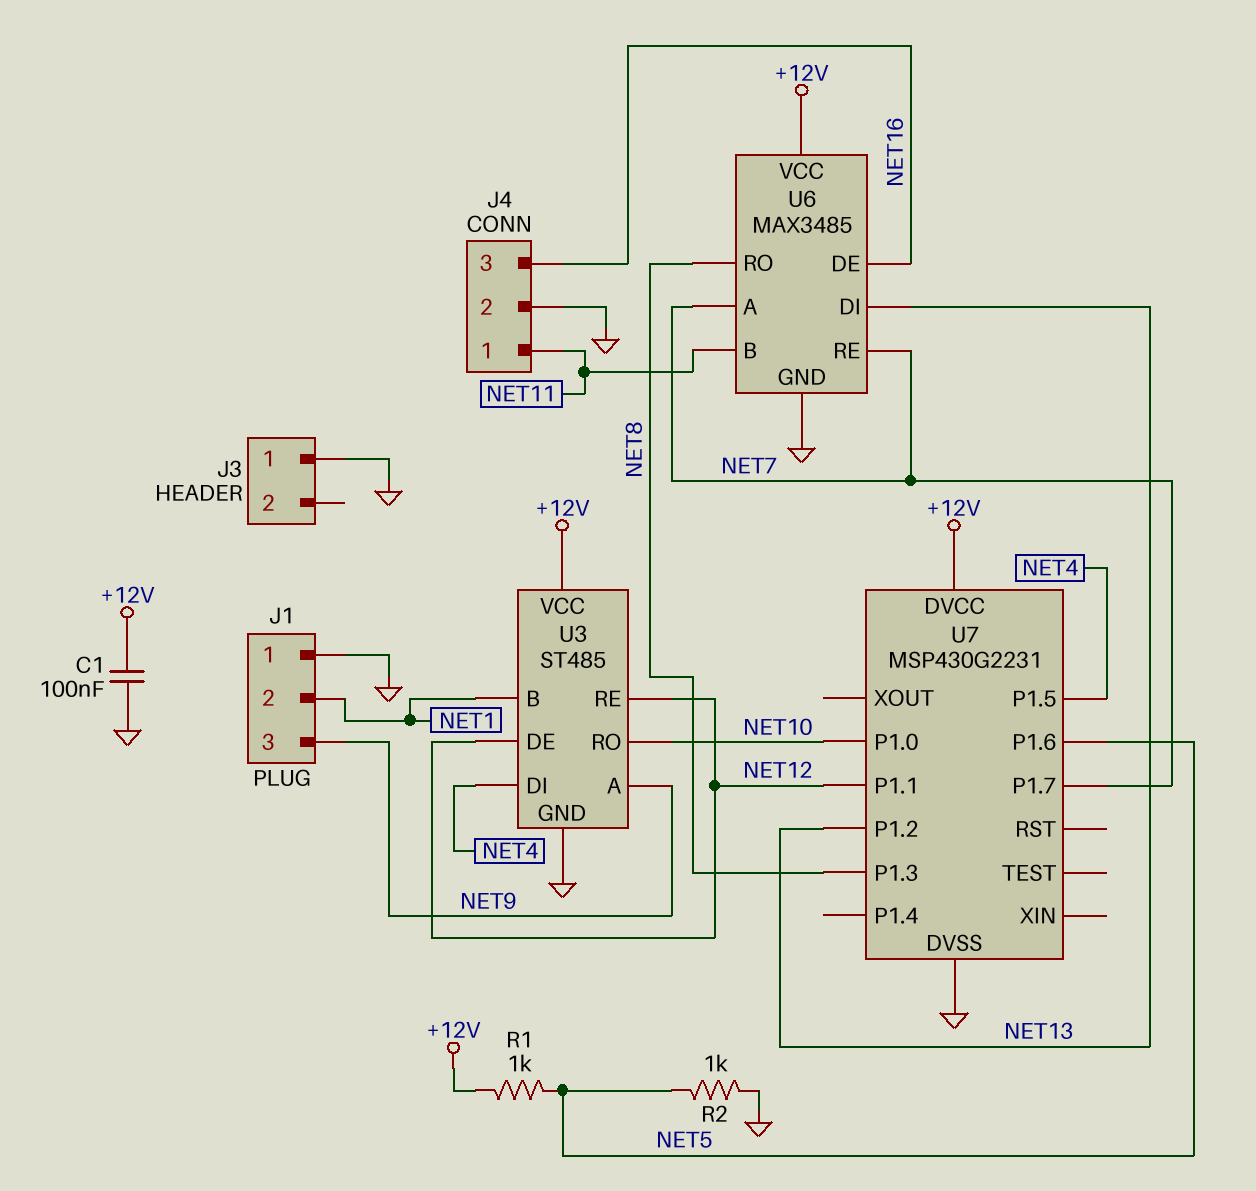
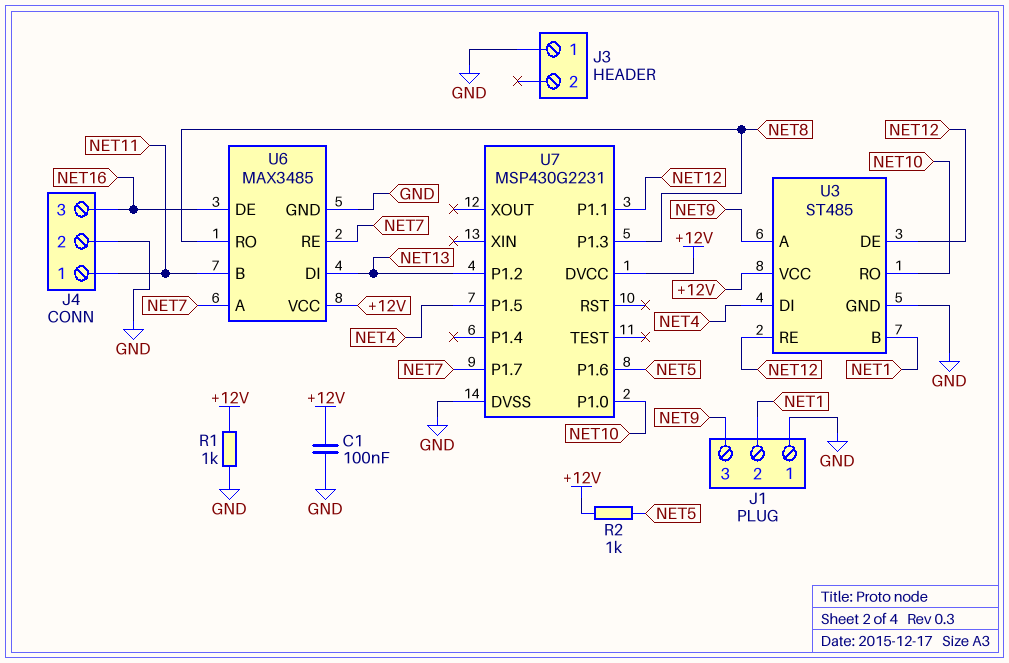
R1: 1k (+12V, NET5) -> 1k (+12V, GND)
R2: 1k (GND, NET5) -> 1k (+12V, NET5)

